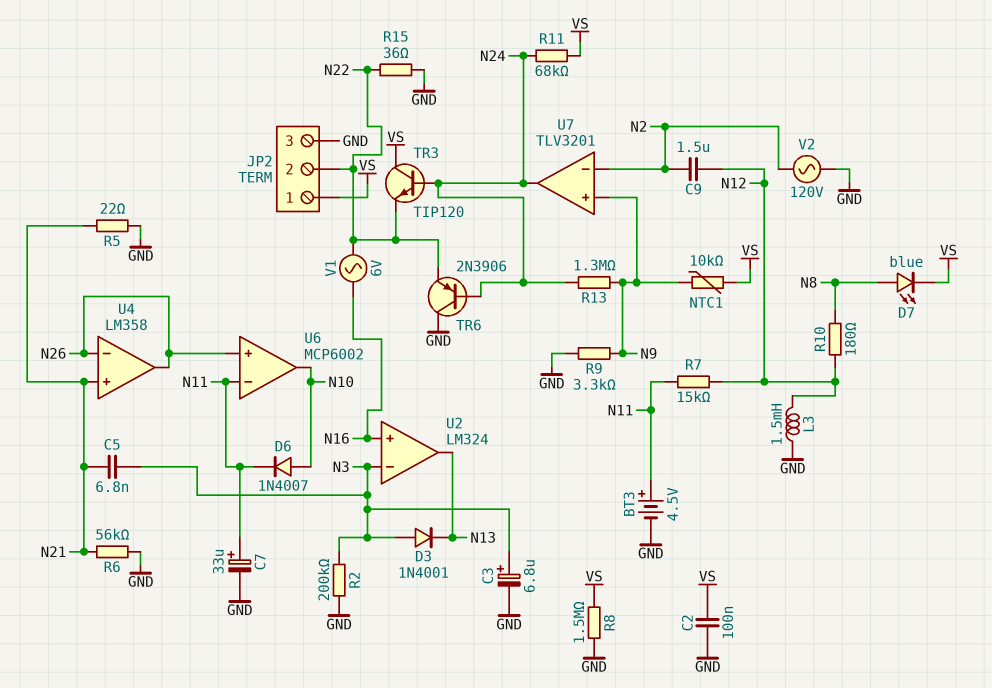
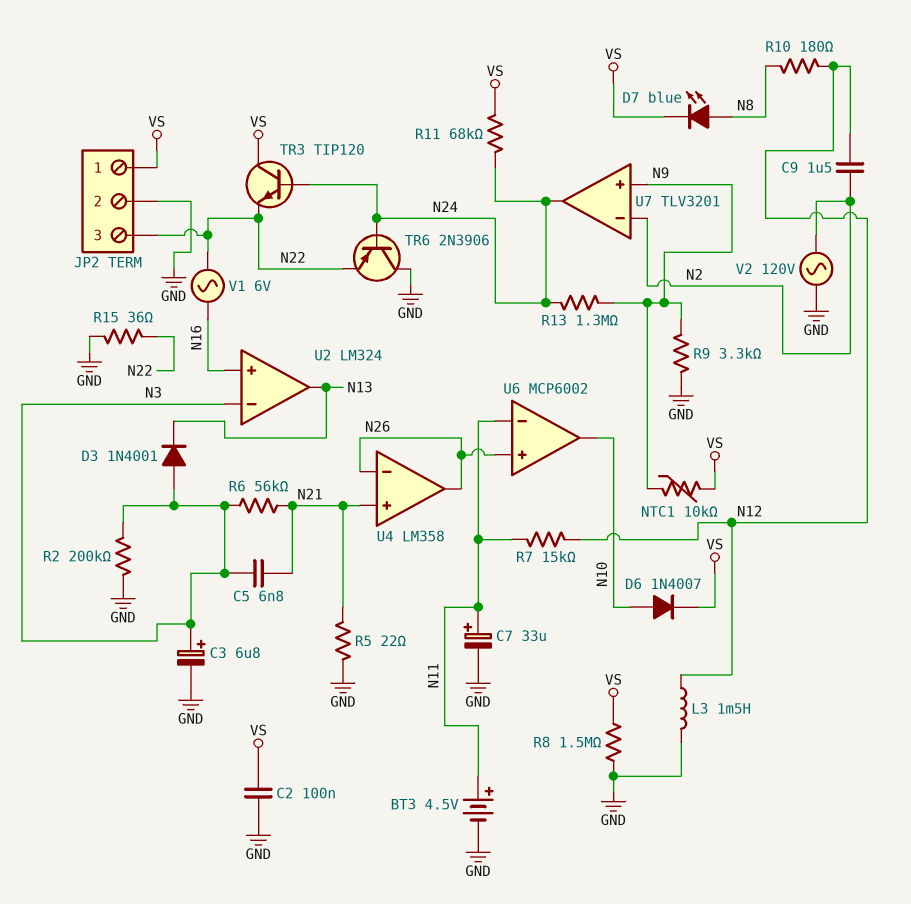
D6: diode 1N4007 (A N10, K N11) -> diode 1N4007 (A N10, K VS)
JP2 pin 2: N22 -> GND
JP2 pin 3: GND -> N22
R6: 56k (GND, N21) -> 56k (N3, N21)

